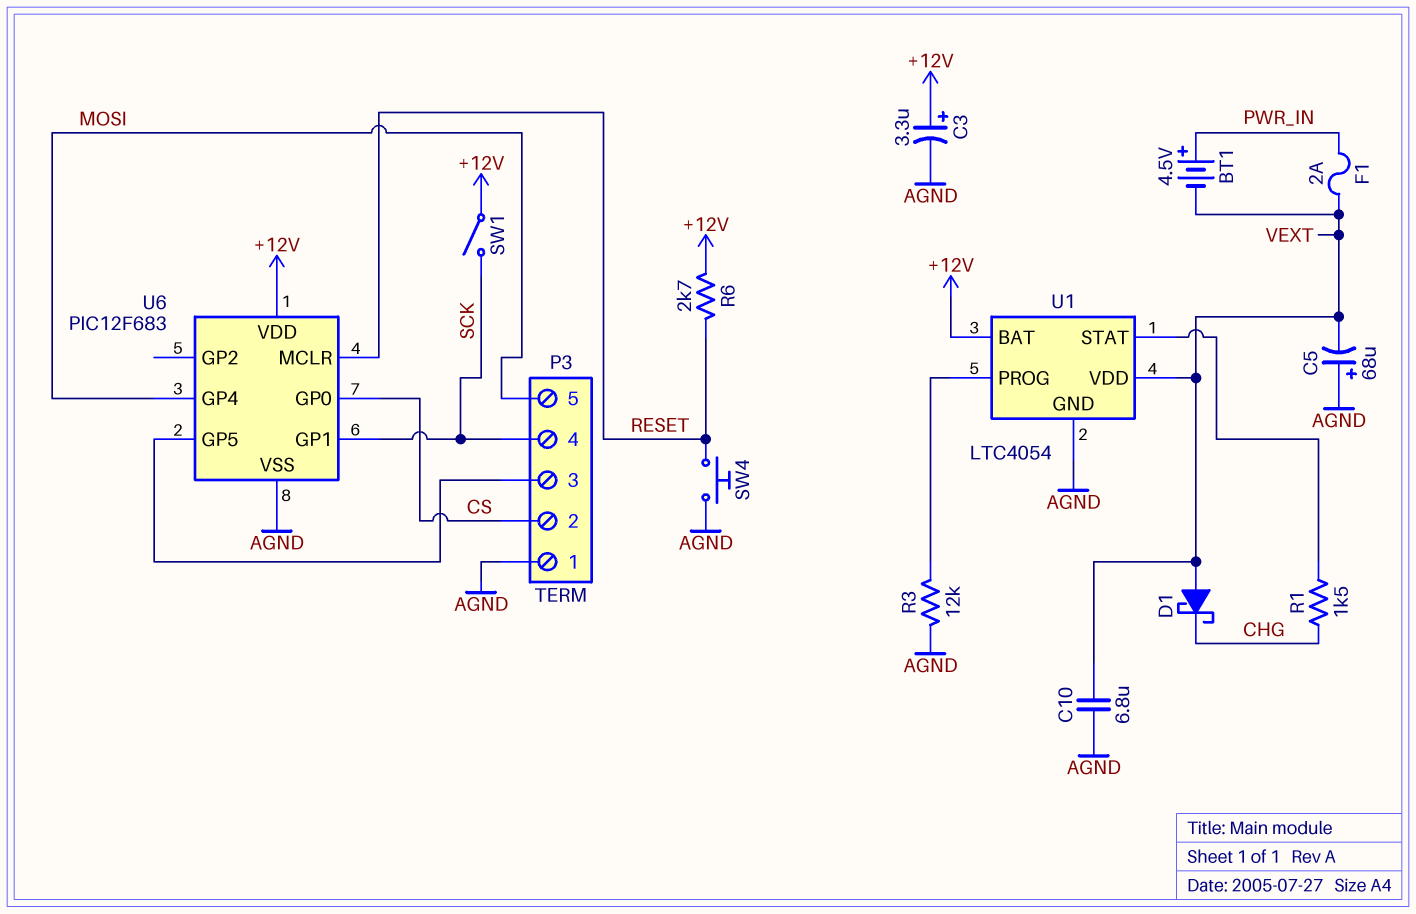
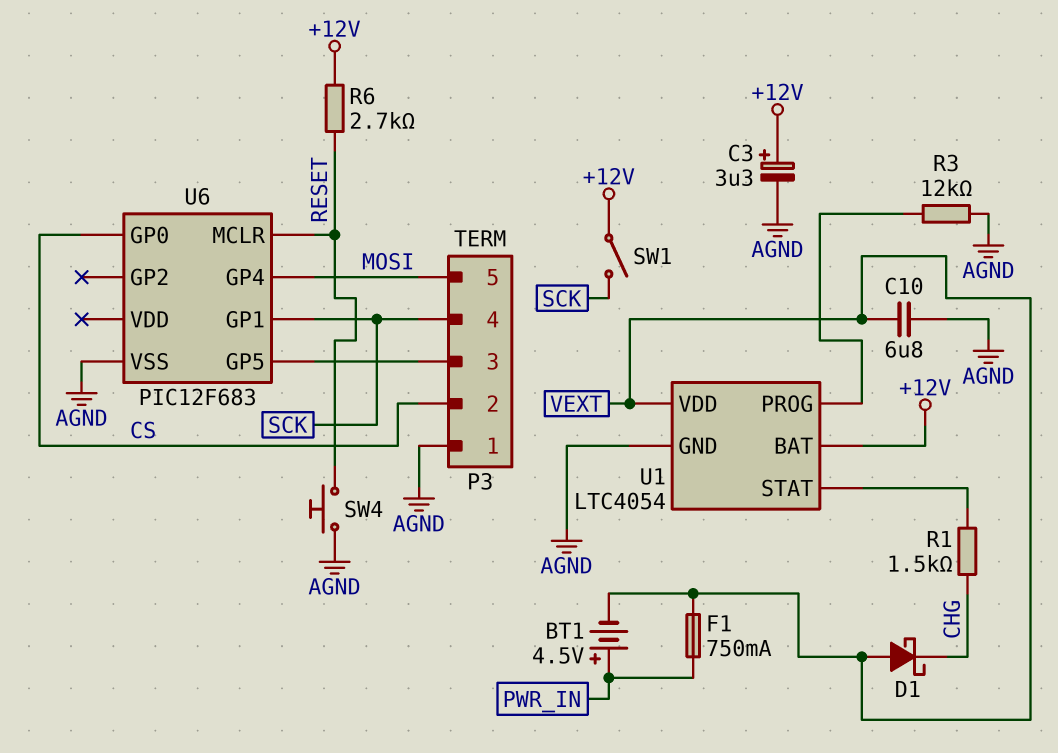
C5: 68uF (plus AGND, minus VEXT) -> none
F1: 2A (PWR_IN, VEXT) -> 750mA (PWR_IN, VEXT)
U6 pin VDD: +12V -> none

